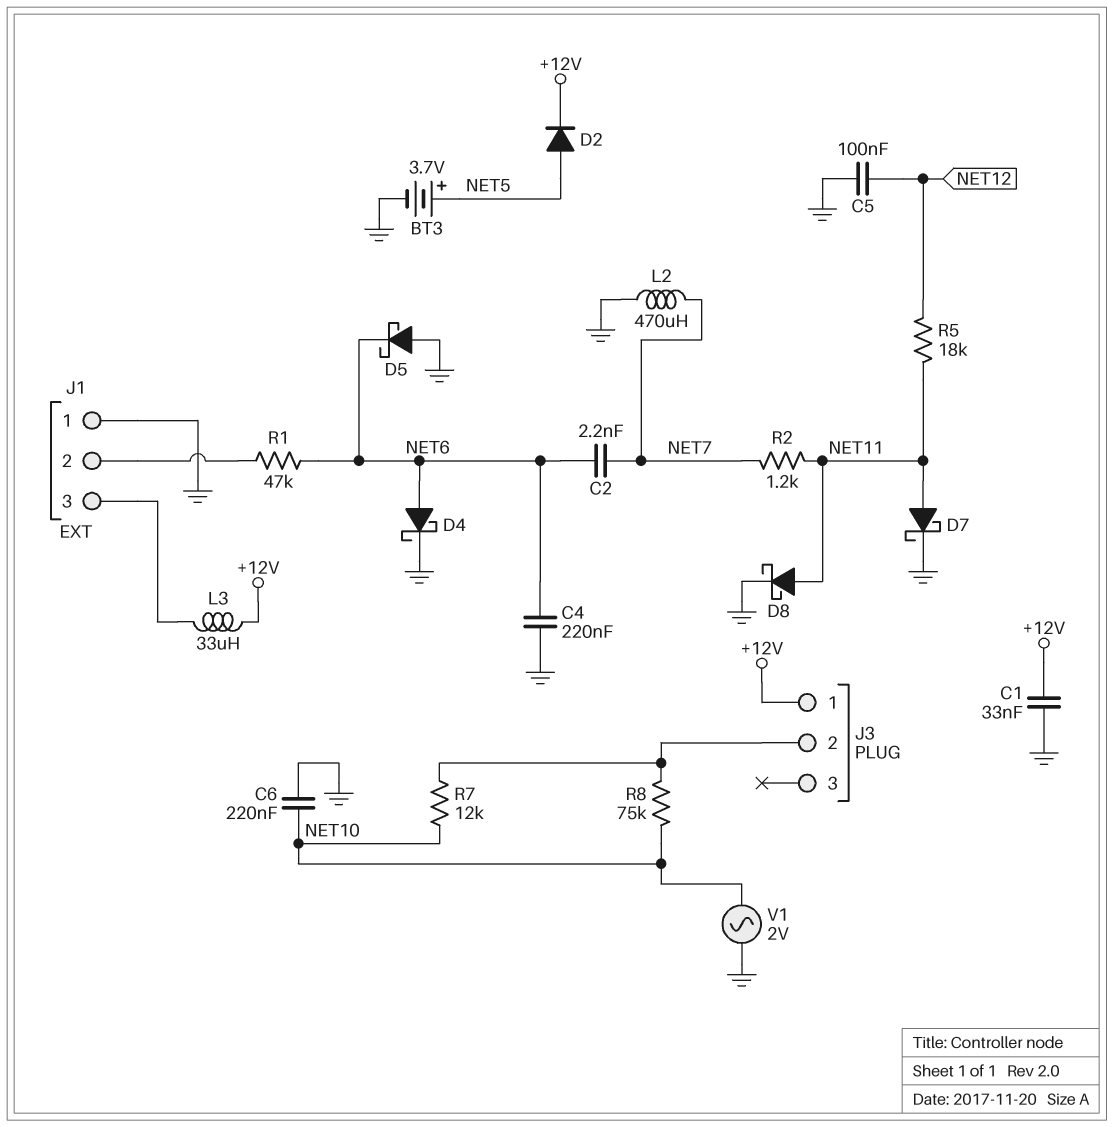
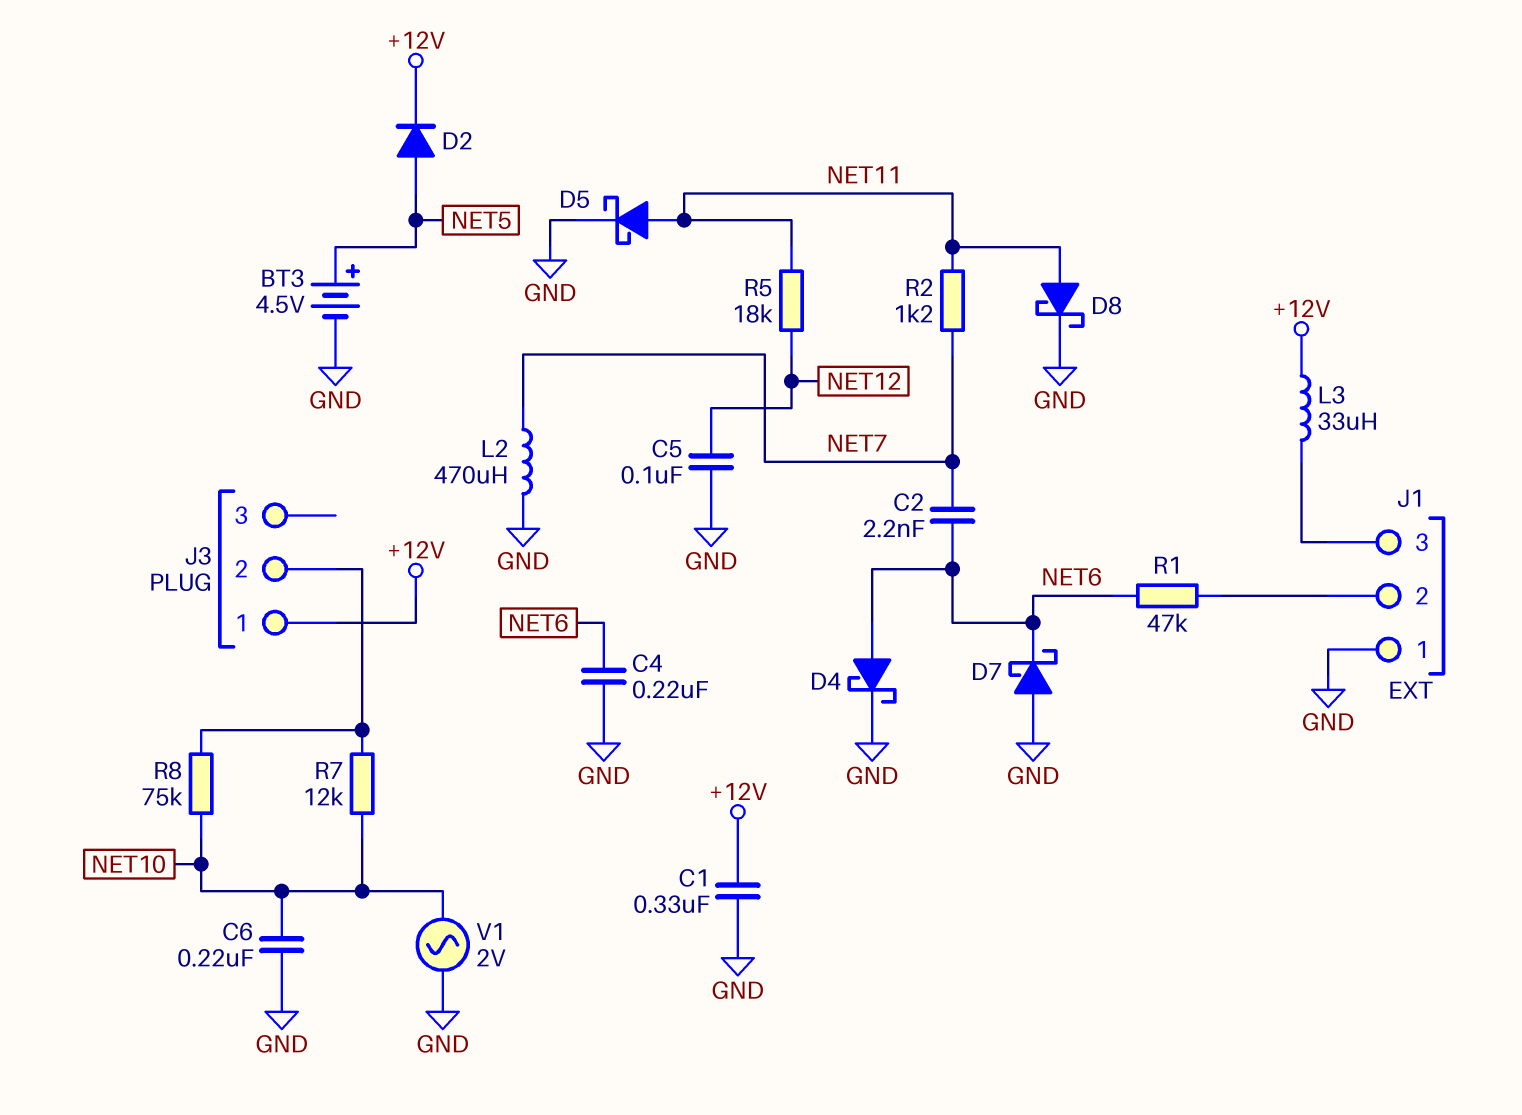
BT3: 3.7V (plus NET5, minus GND) -> 4.5V (plus NET5, minus GND)
C1: 33nF (+12V, GND) -> 330nF (+12V, GND)
D5: schottky (A GND, K NET6) -> schottky (A NET11, K GND)
D7: schottky (A NET11, K GND) -> schottky (A GND, K NET6)

